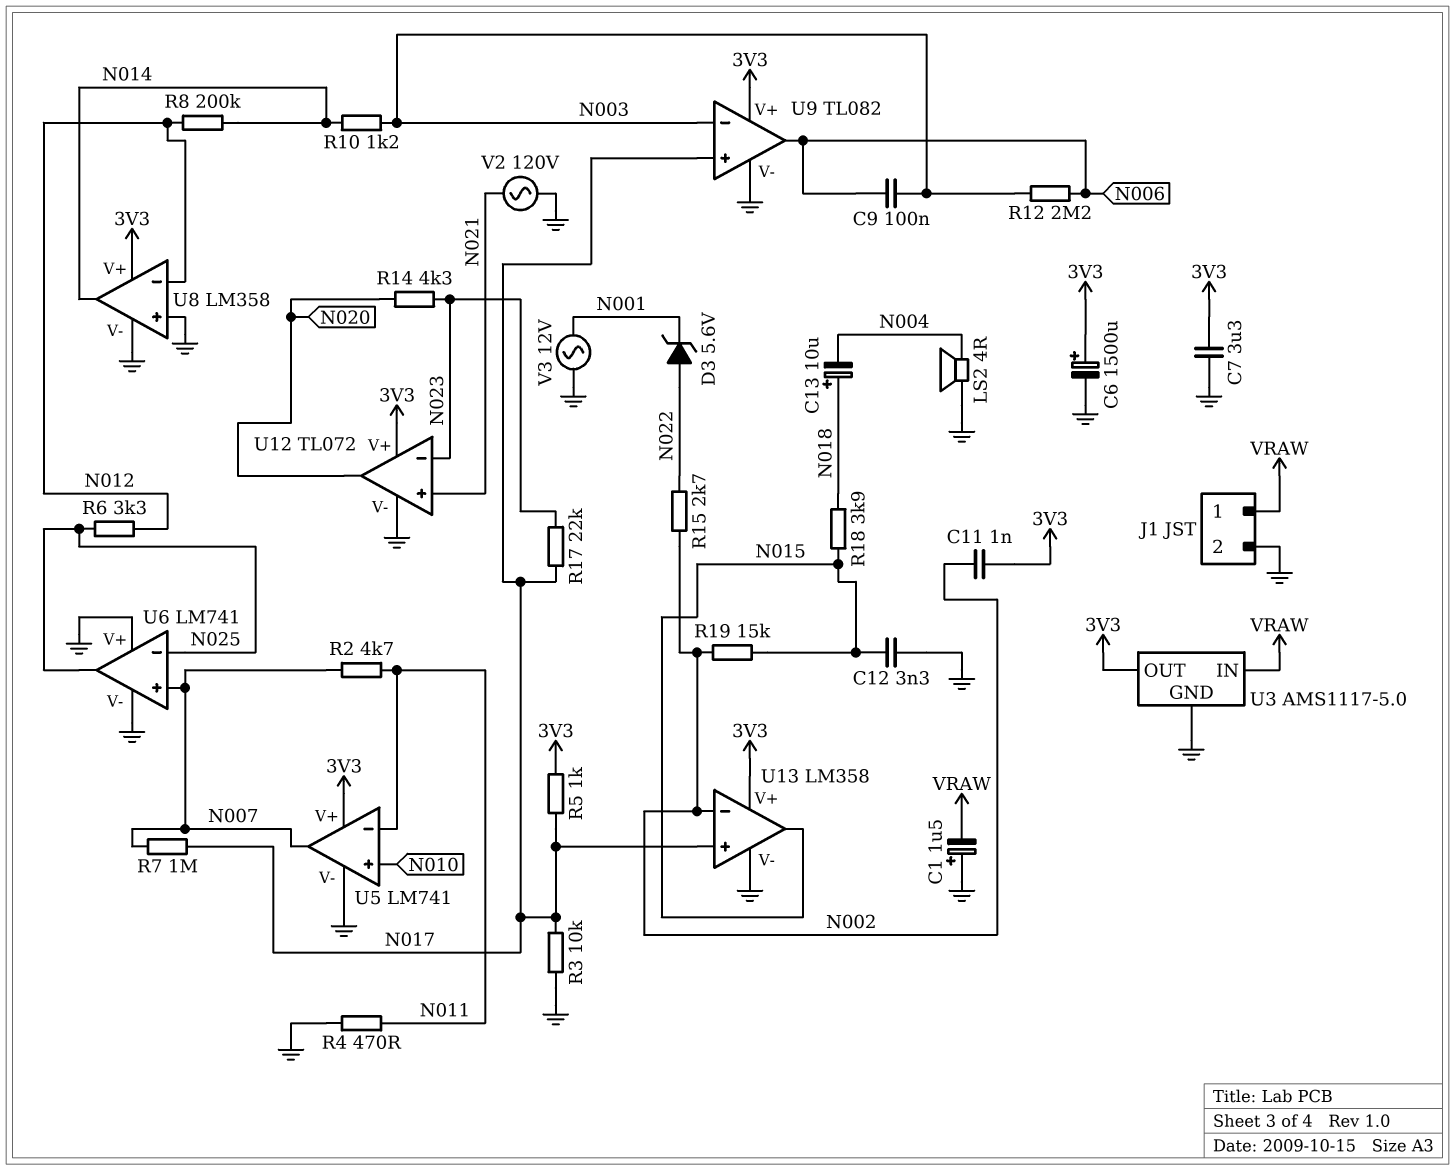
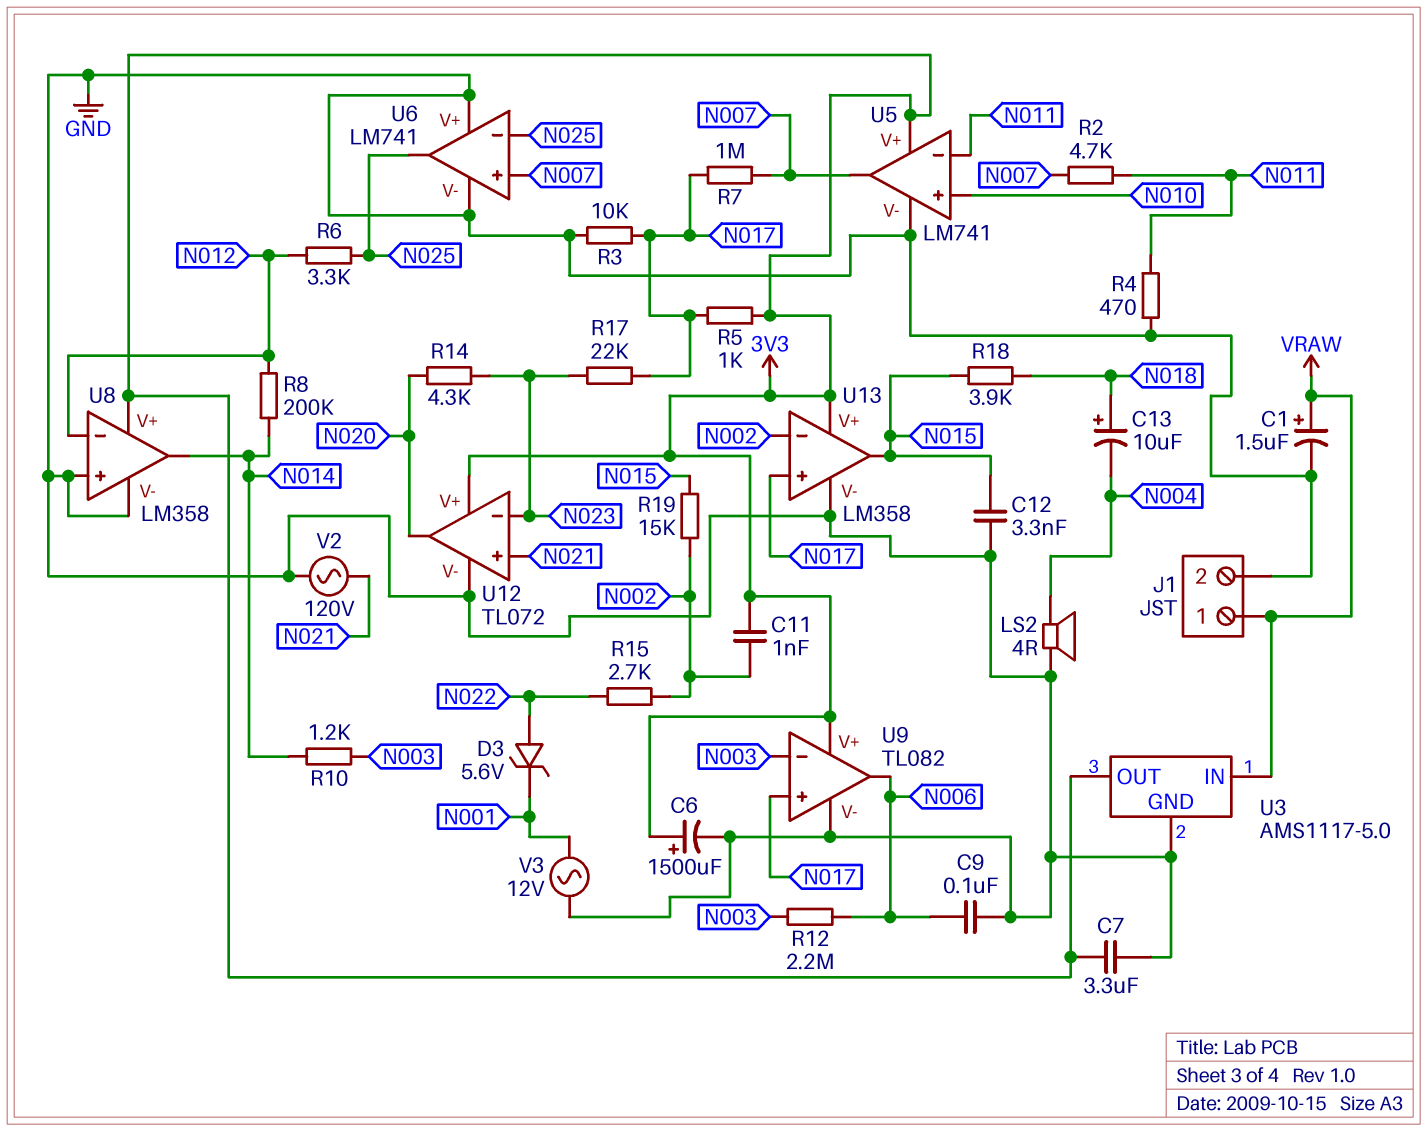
C1: 1.5uF (plus GND, minus VRAW) -> 1.5uF (plus VRAW, minus GND)
C9: 100nF (N003, N006) -> 100nF (GND, N006)

